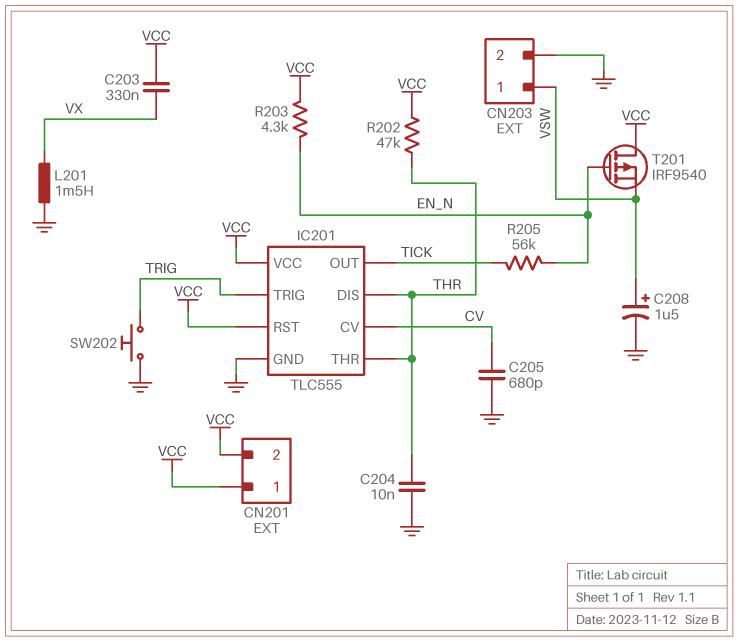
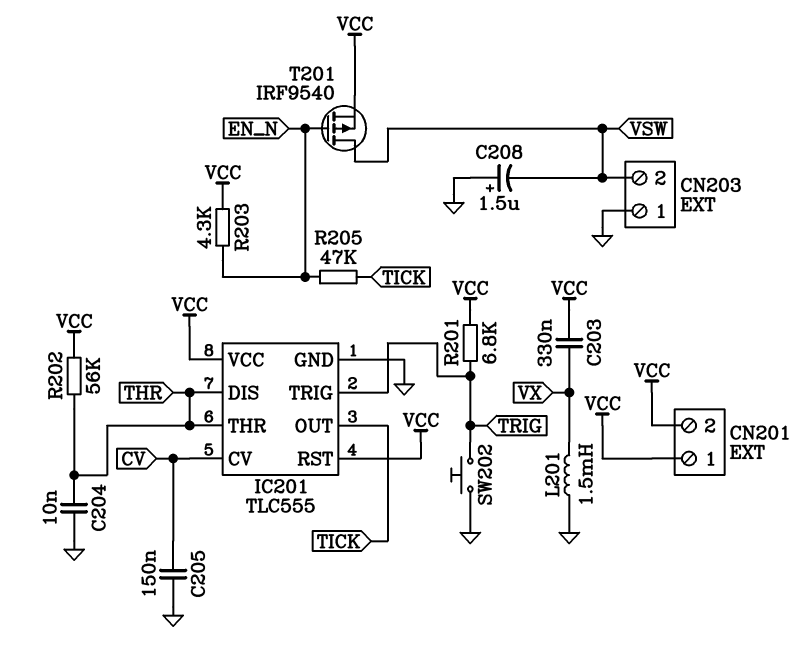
C205: 680pF (CV, GND) -> 150nF (CV, GND)
C208: 1.5uF (plus VSW, minus GND) -> 1.5uF (plus GND, minus VSW)
CN203 pin 1: VSW -> GND
CN203 pin 2: GND -> VSW
R201: none -> 6.8k (TRIG, VCC)
R202: 47k (THR, VCC) -> 56k (THR, VCC)
R205: 56k (EN_N, TICK) -> 47k (EN_N, TICK)
T201: PMOS IRF9540 (G EN_N, D VCC, S VSW) -> PMOS IRF9540 (G EN_N, D VSW, S VCC)

